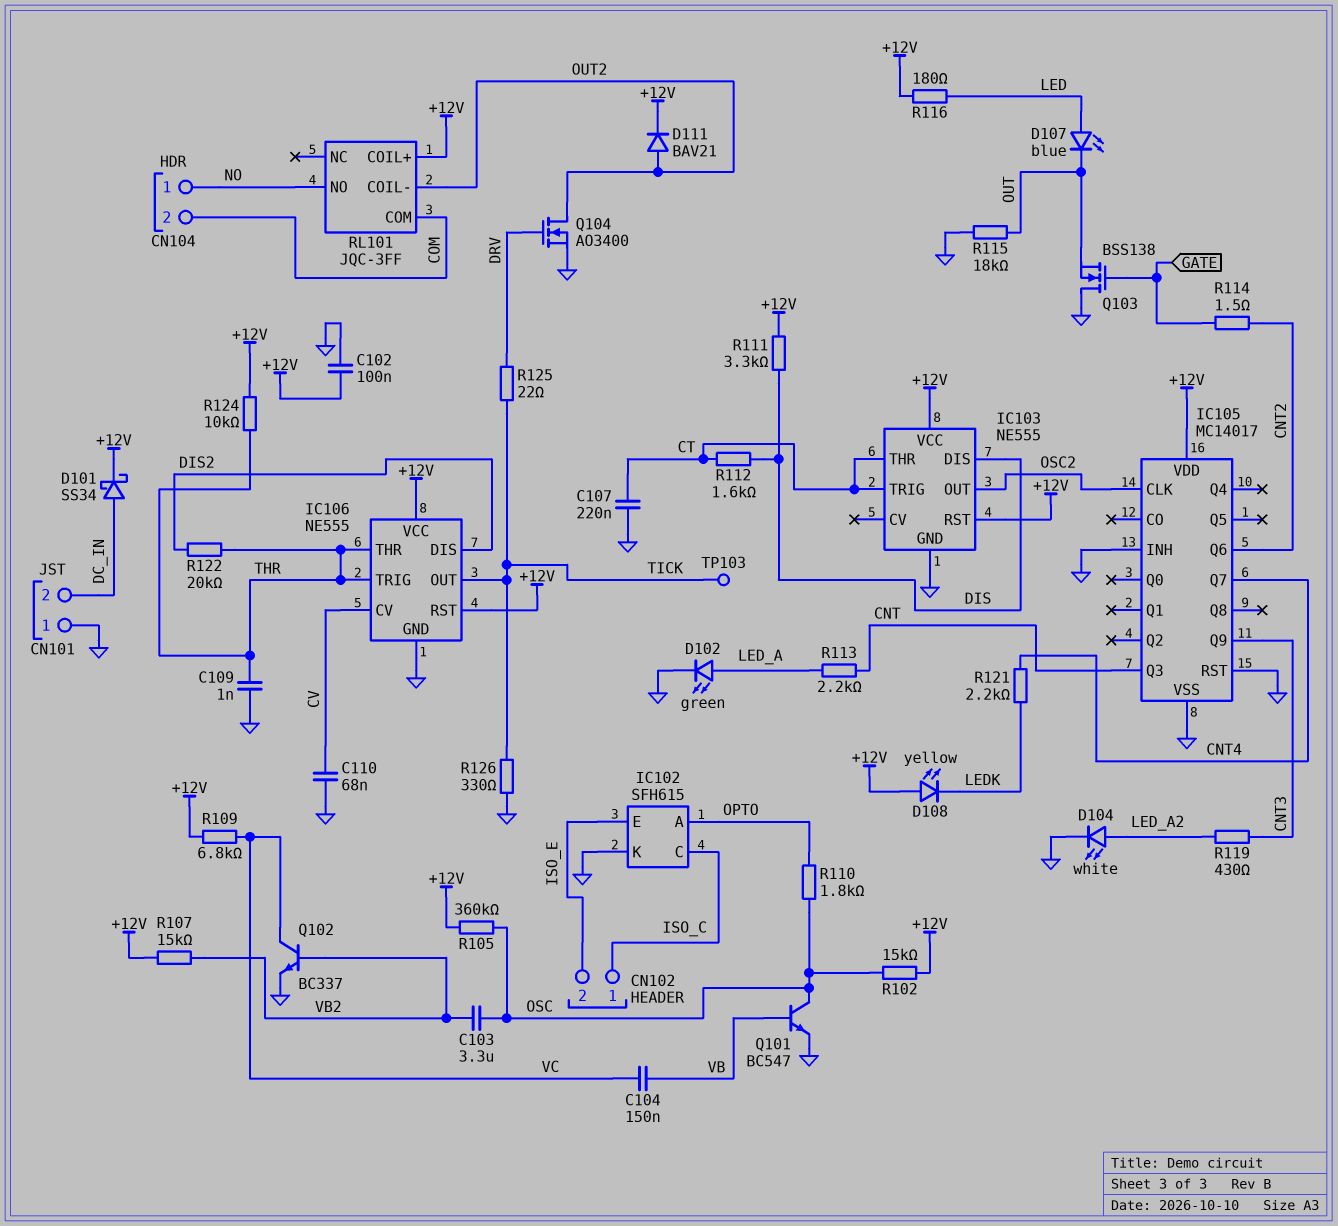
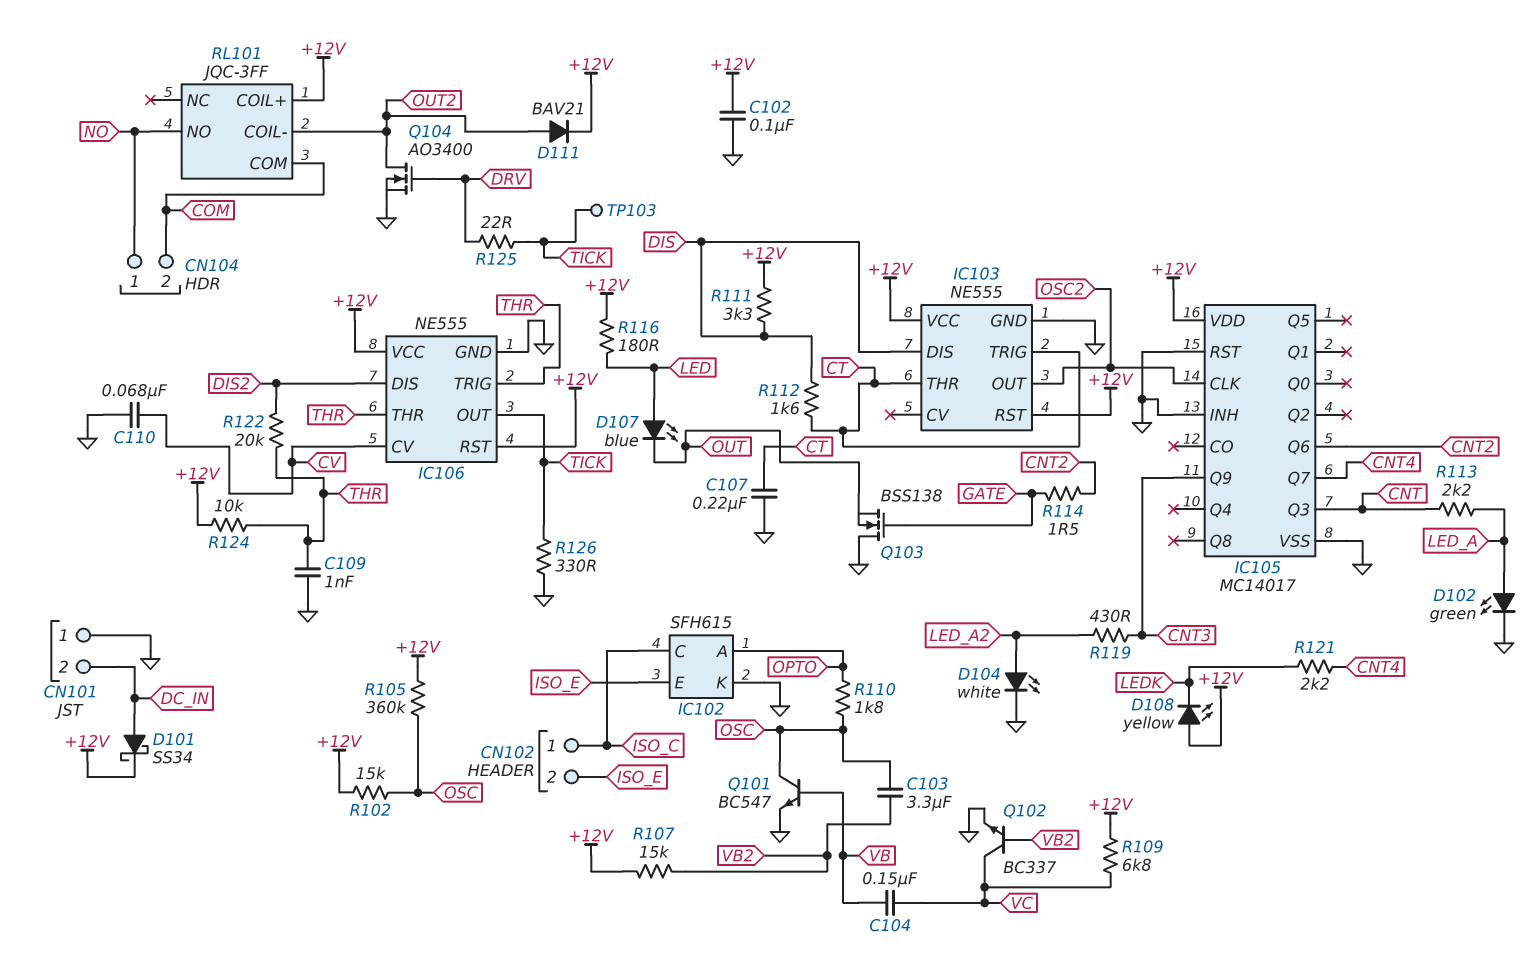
R115: 18k (GND, OUT) -> none

